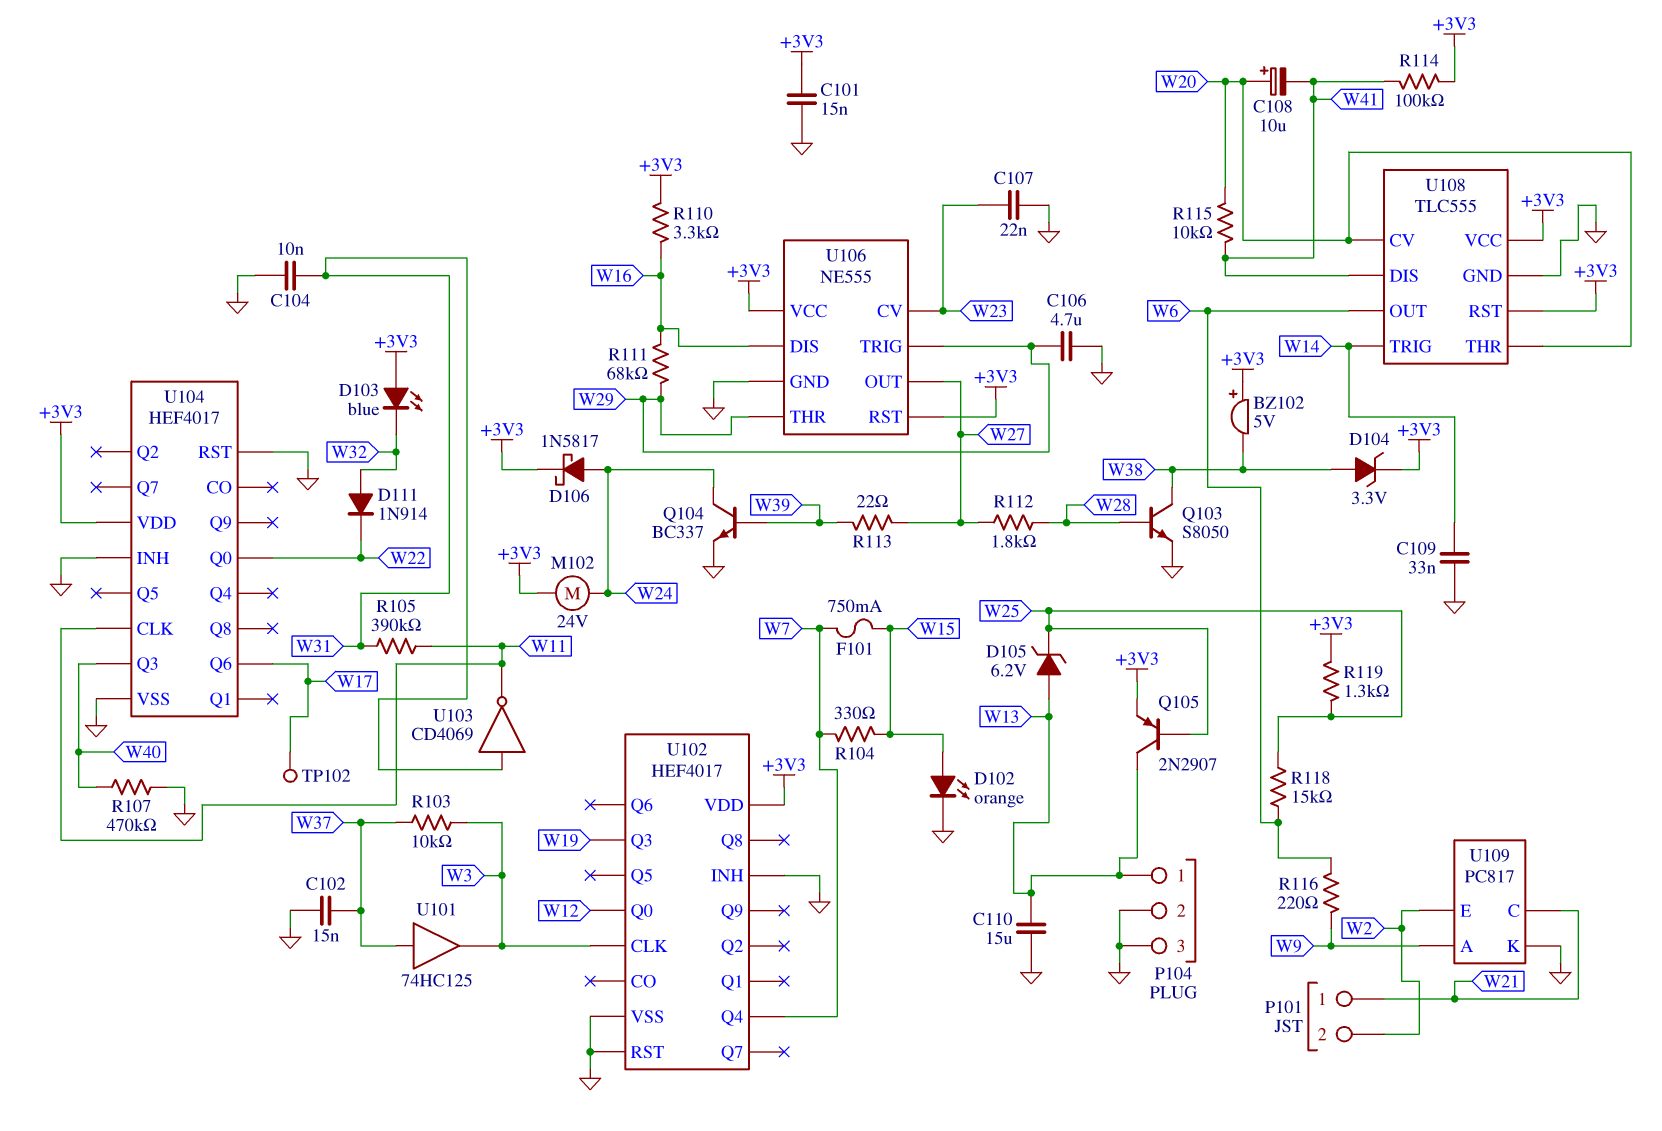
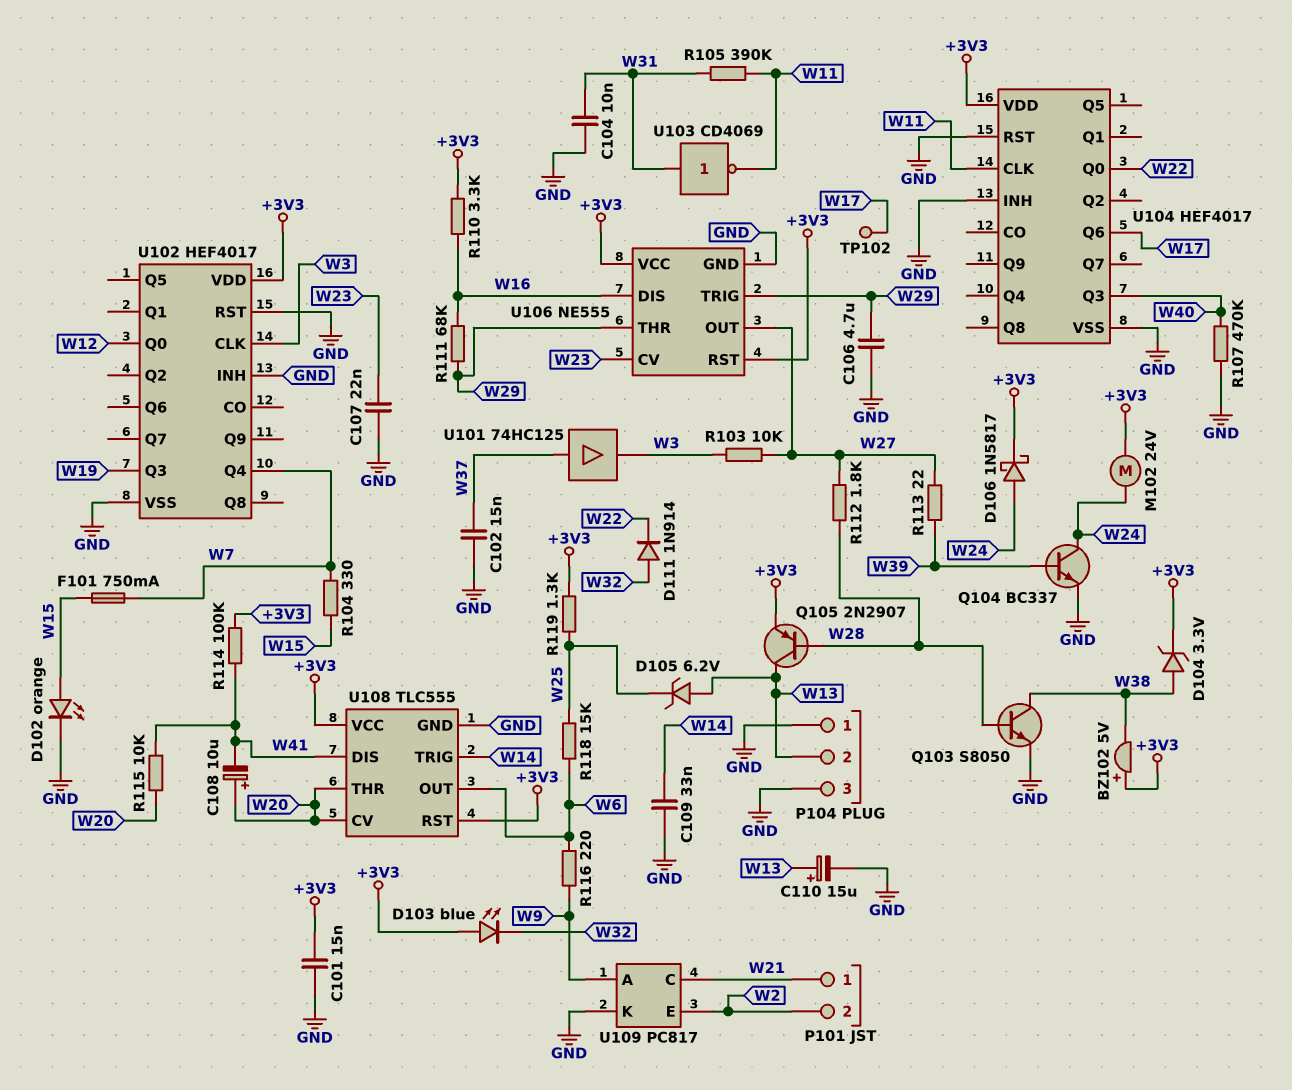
C110: 15uF (GND, W13) -> 15uF (plus W13, minus GND)
P104 pin 1: W13 -> GND
P104 pin 2: GND -> W13
Q105: PNP 2N2907 (B W25, C W13, E +3V3) -> PNP 2N2907 (B W28, C W13, E +3V3)
R103: 10k (W3, W37) -> 10k (W3, W27)

